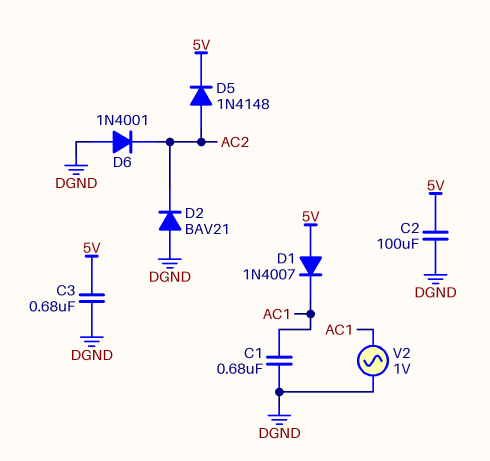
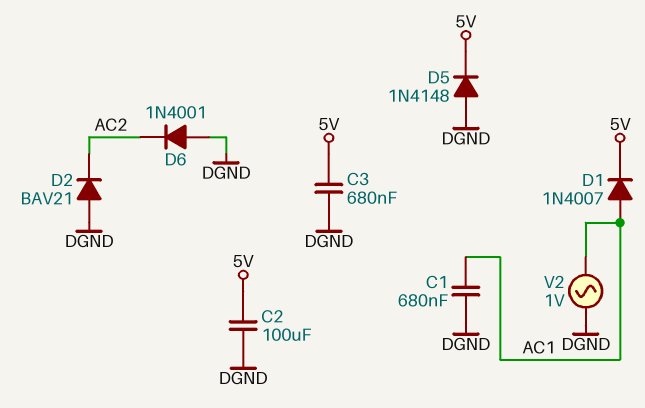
D1: diode 1N4007 (A 5V, K AC1) -> diode 1N4007 (A AC1, K 5V)
D5: diode 1N4148 (A AC2, K 5V) -> diode 1N4148 (A DGND, K 5V)

